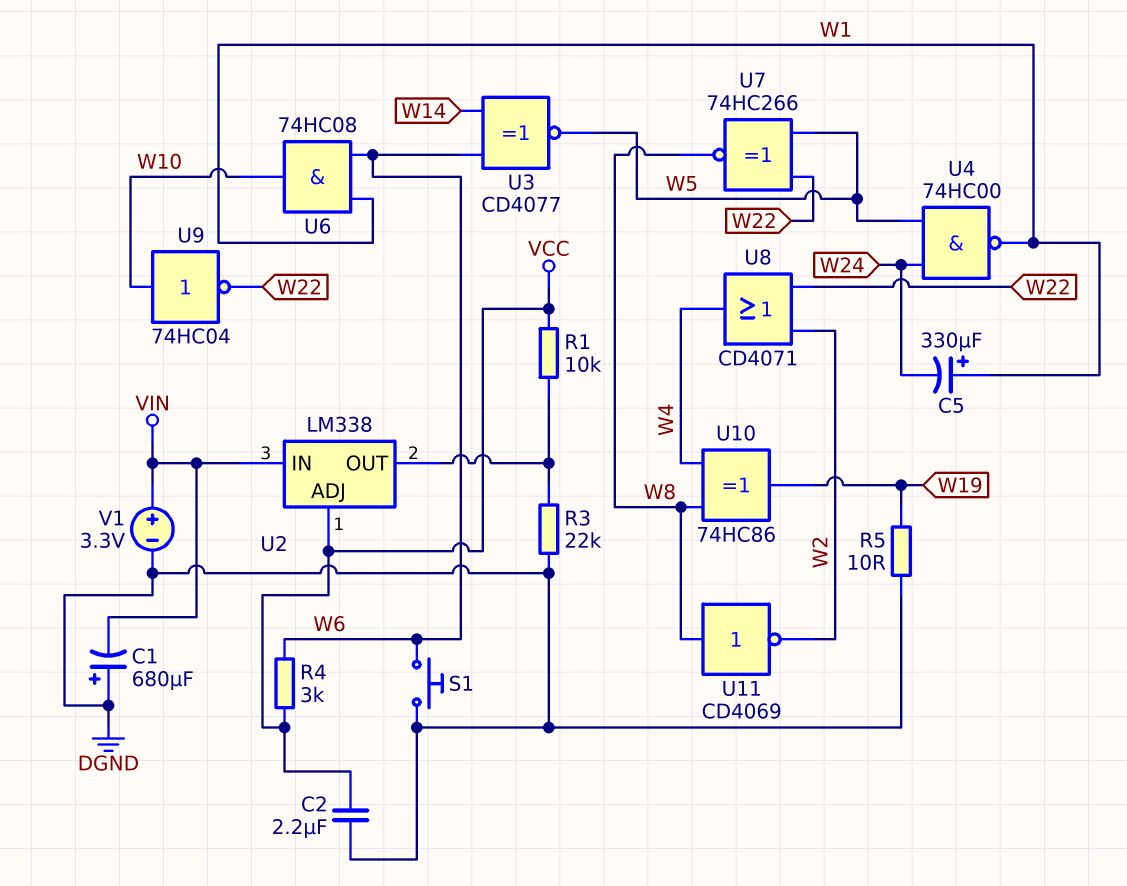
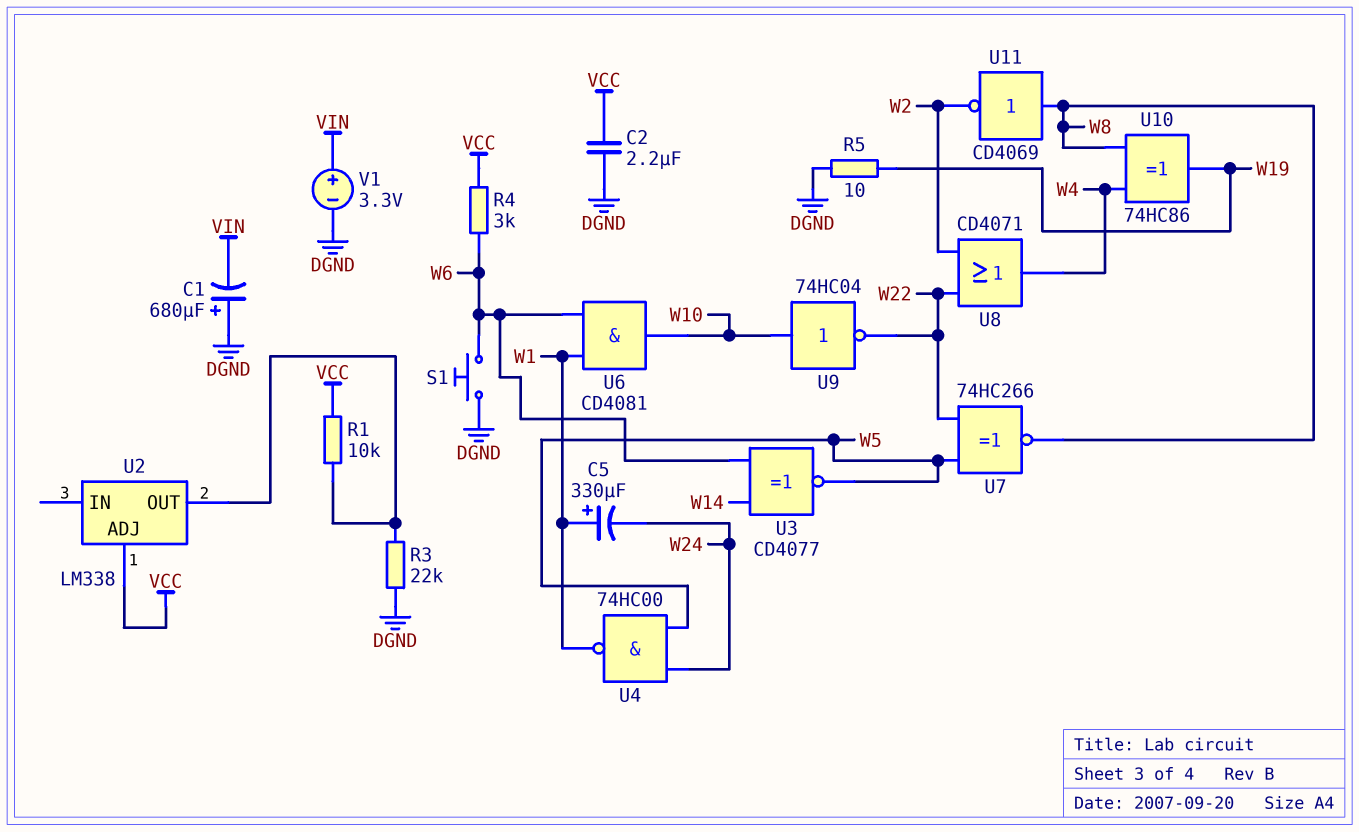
U2 pin IN: VIN -> none
U6: AND 74HC08 (in W1, in W6, out W10) -> AND CD4081 (in W1, in W6, out W10)

